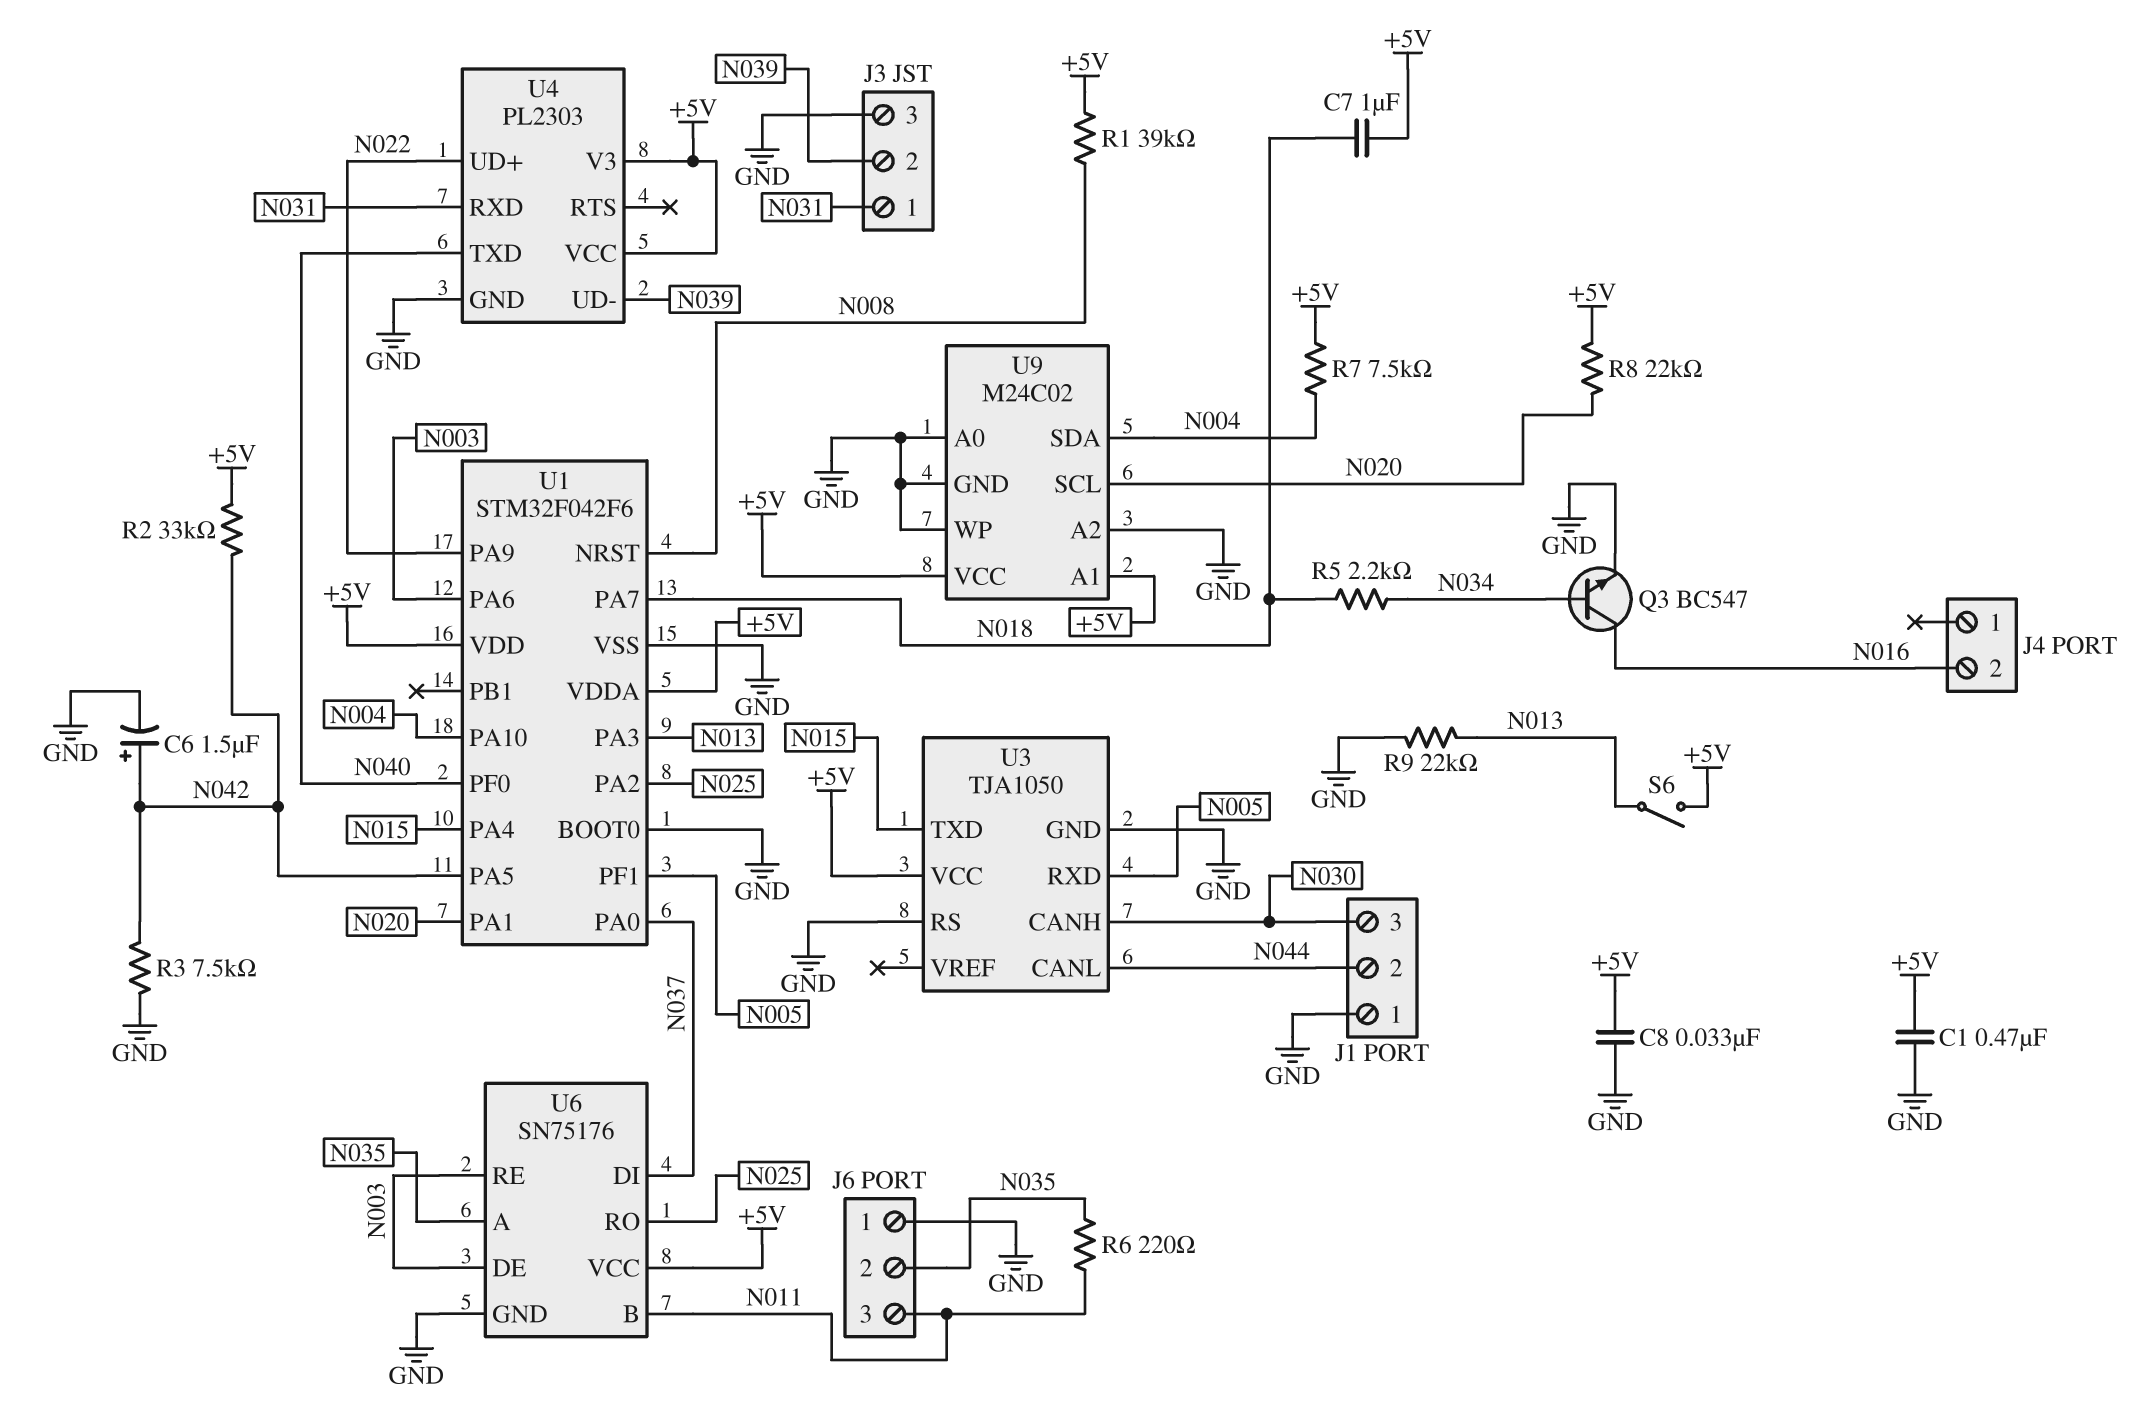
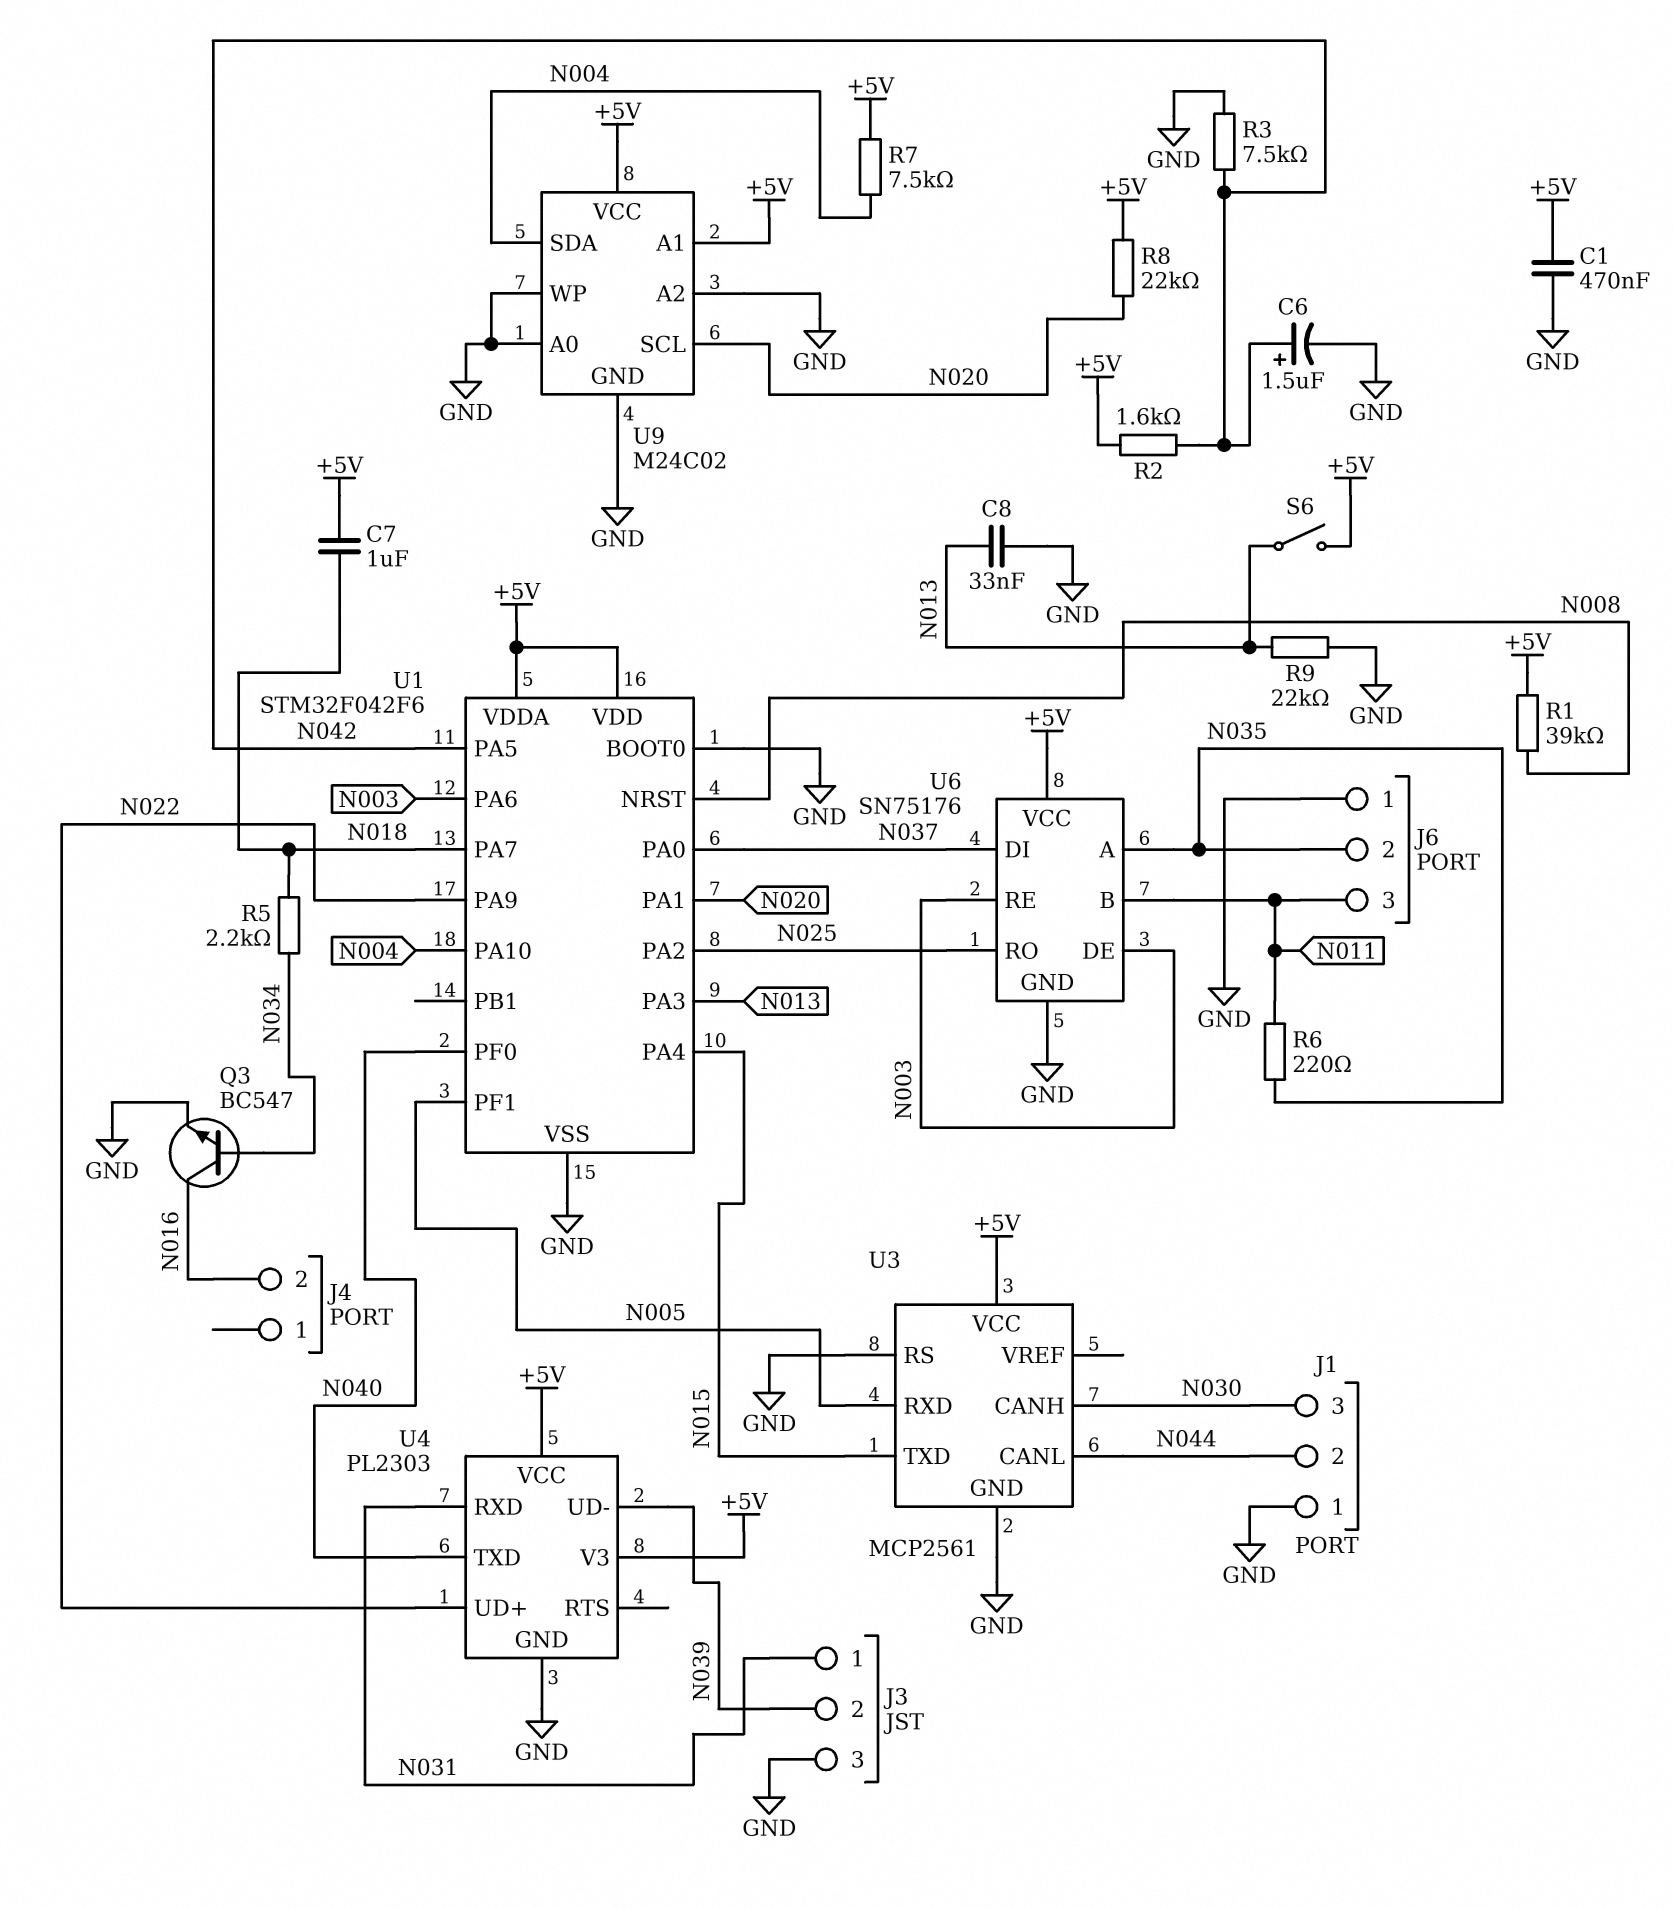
C8: 33nF (+5V, GND) -> 33nF (GND, N013)
R2: 33k (+5V, N042) -> 1.6k (+5V, N042)
U3: TJA1050 -> MCP2561

